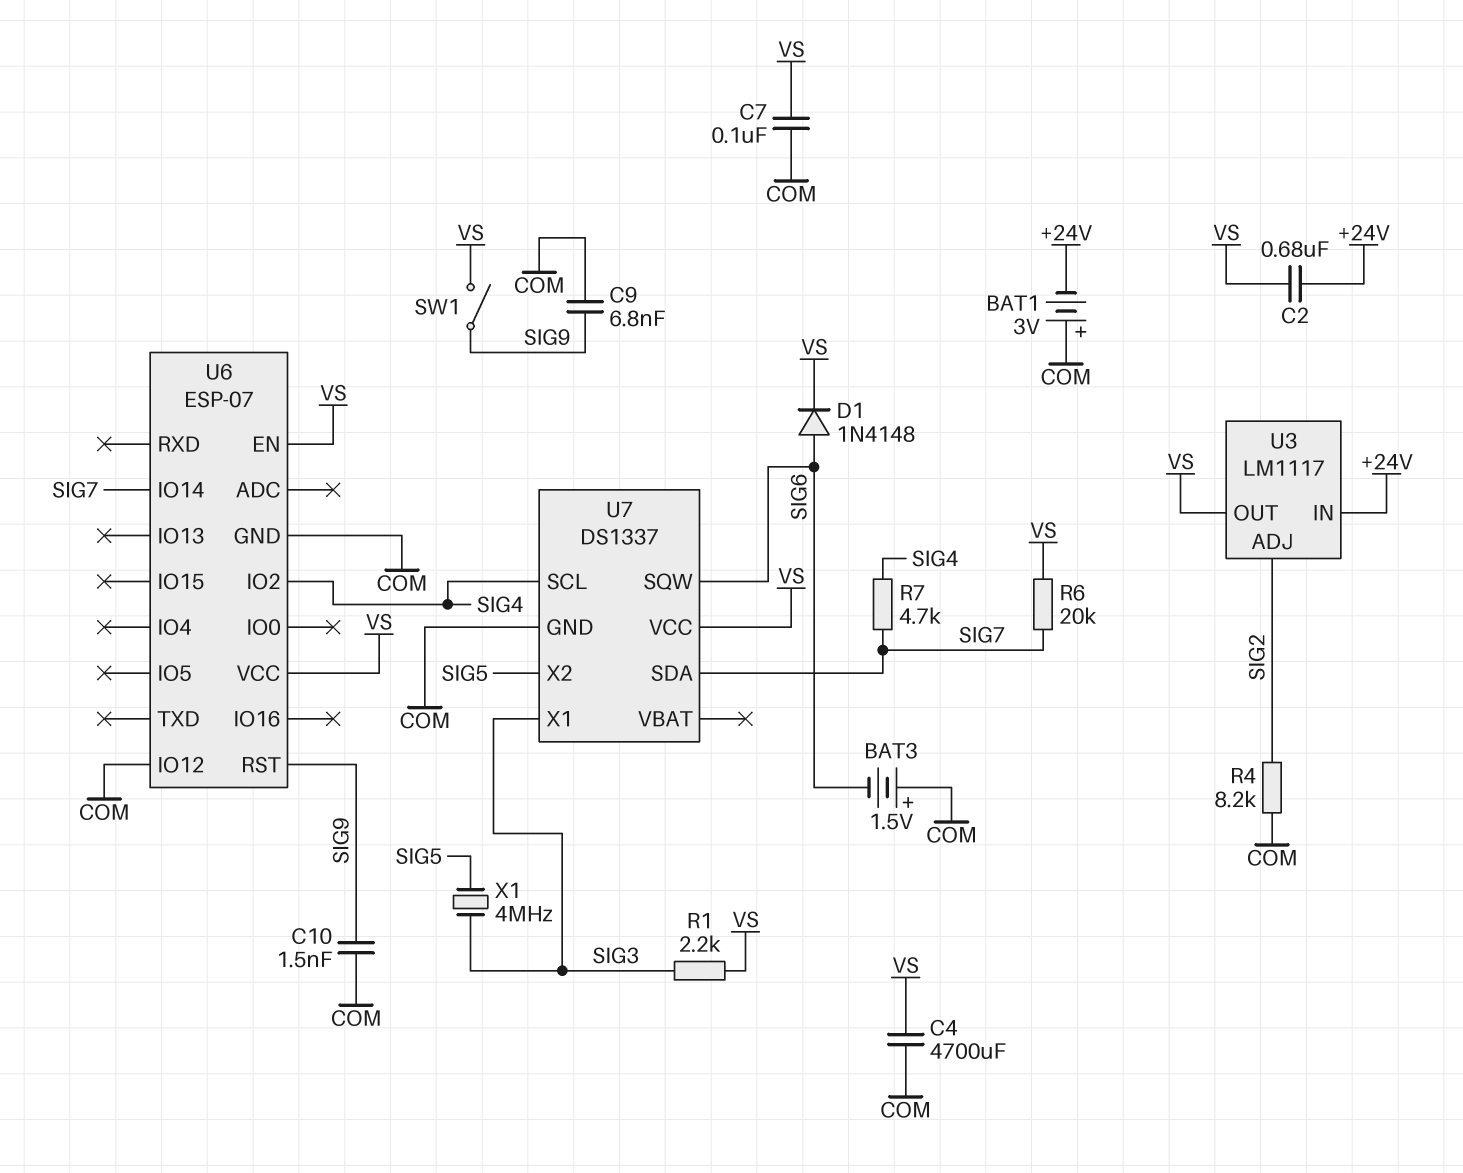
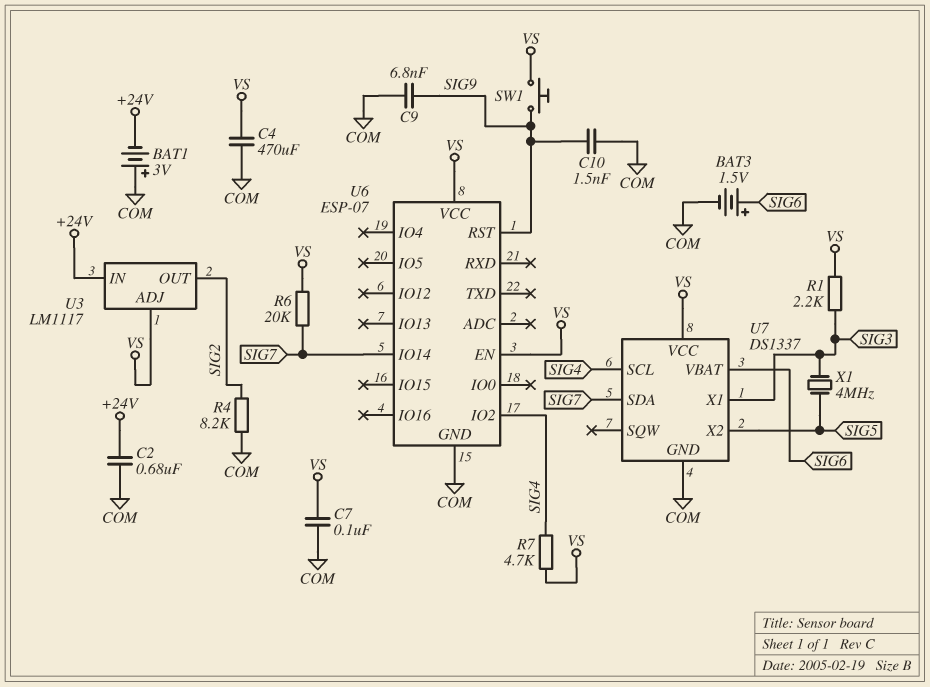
BAT3: 1.5V (plus COM, minus SIG6) -> 1.5V (plus SIG6, minus COM)
C2: 680nF (+24V, VS) -> 680nF (+24V, COM)
C4: 4700uF (COM, VS) -> 470uF (COM, VS)
D1: diode 1N4148 (A SIG6, K VS) -> none
R7: 4.7k (SIG4, SIG7) -> 4.7k (SIG4, VS)
SW1: switch (SIG9, VS) -> button (SIG9, VS)
U3 pin ADJ: SIG2 -> VS
U3 pin OUT: VS -> SIG2
U6 pin IO12: COM -> none
U7 pin SQW: SIG6 -> none
U7 pin VBAT: none -> SIG6

